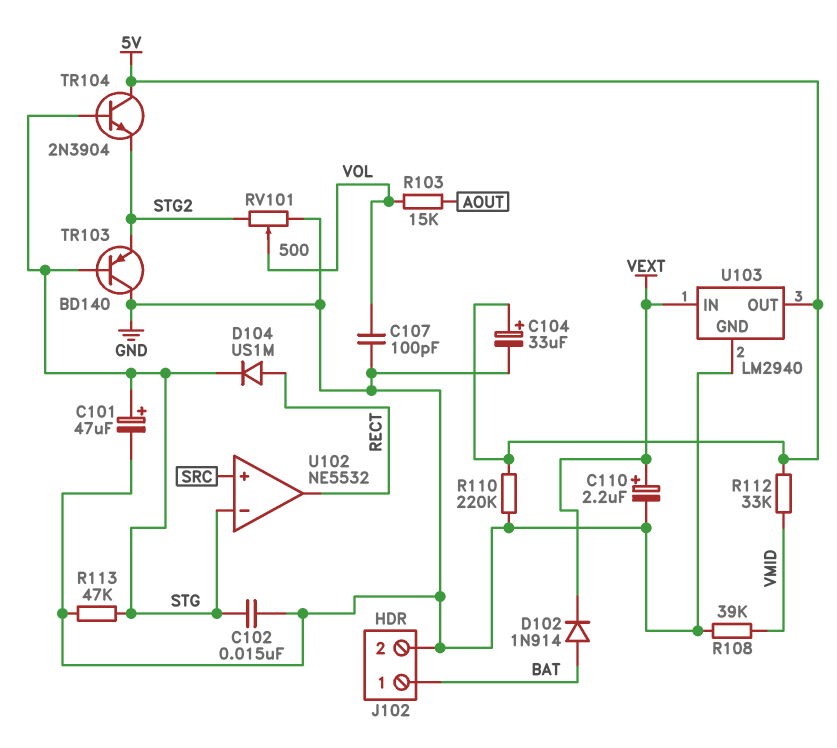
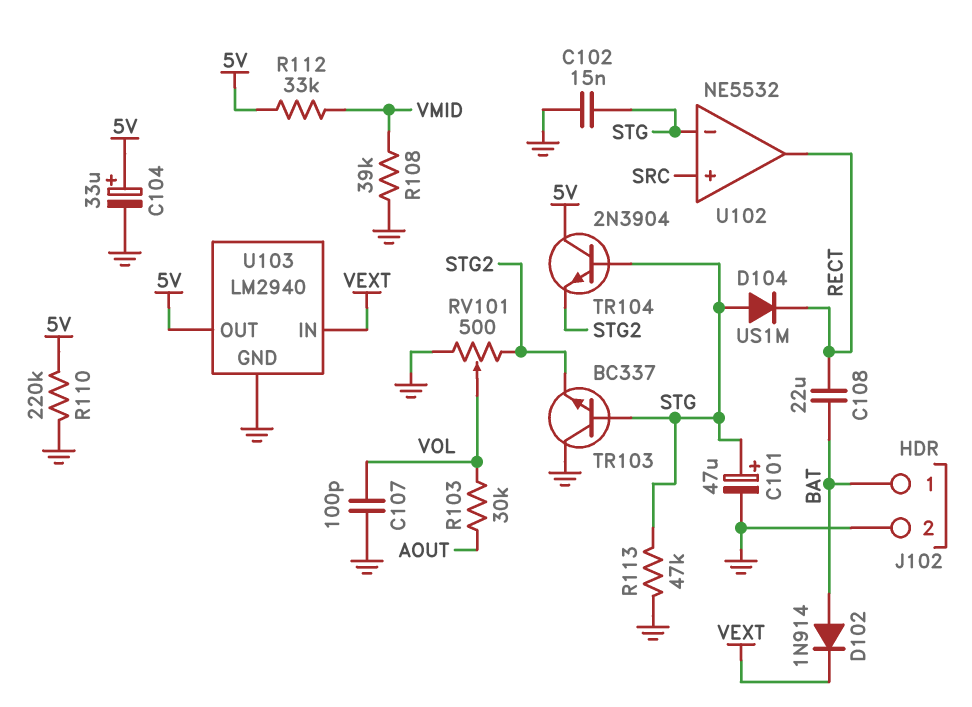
C108: none -> 22uF (BAT, RECT)
C110: 2.2uF (plus VEXT, minus GND) -> none
D104: diode US1M (A RECT, K STG) -> diode US1M (A STG, K RECT)
R103: 15k (AOUT, VOL) -> 30k (AOUT, VOL)
TR103: PNP BD140 (B STG, C GND, E STG2) -> NPN BC337 (B STG, C GND, E STG2)

